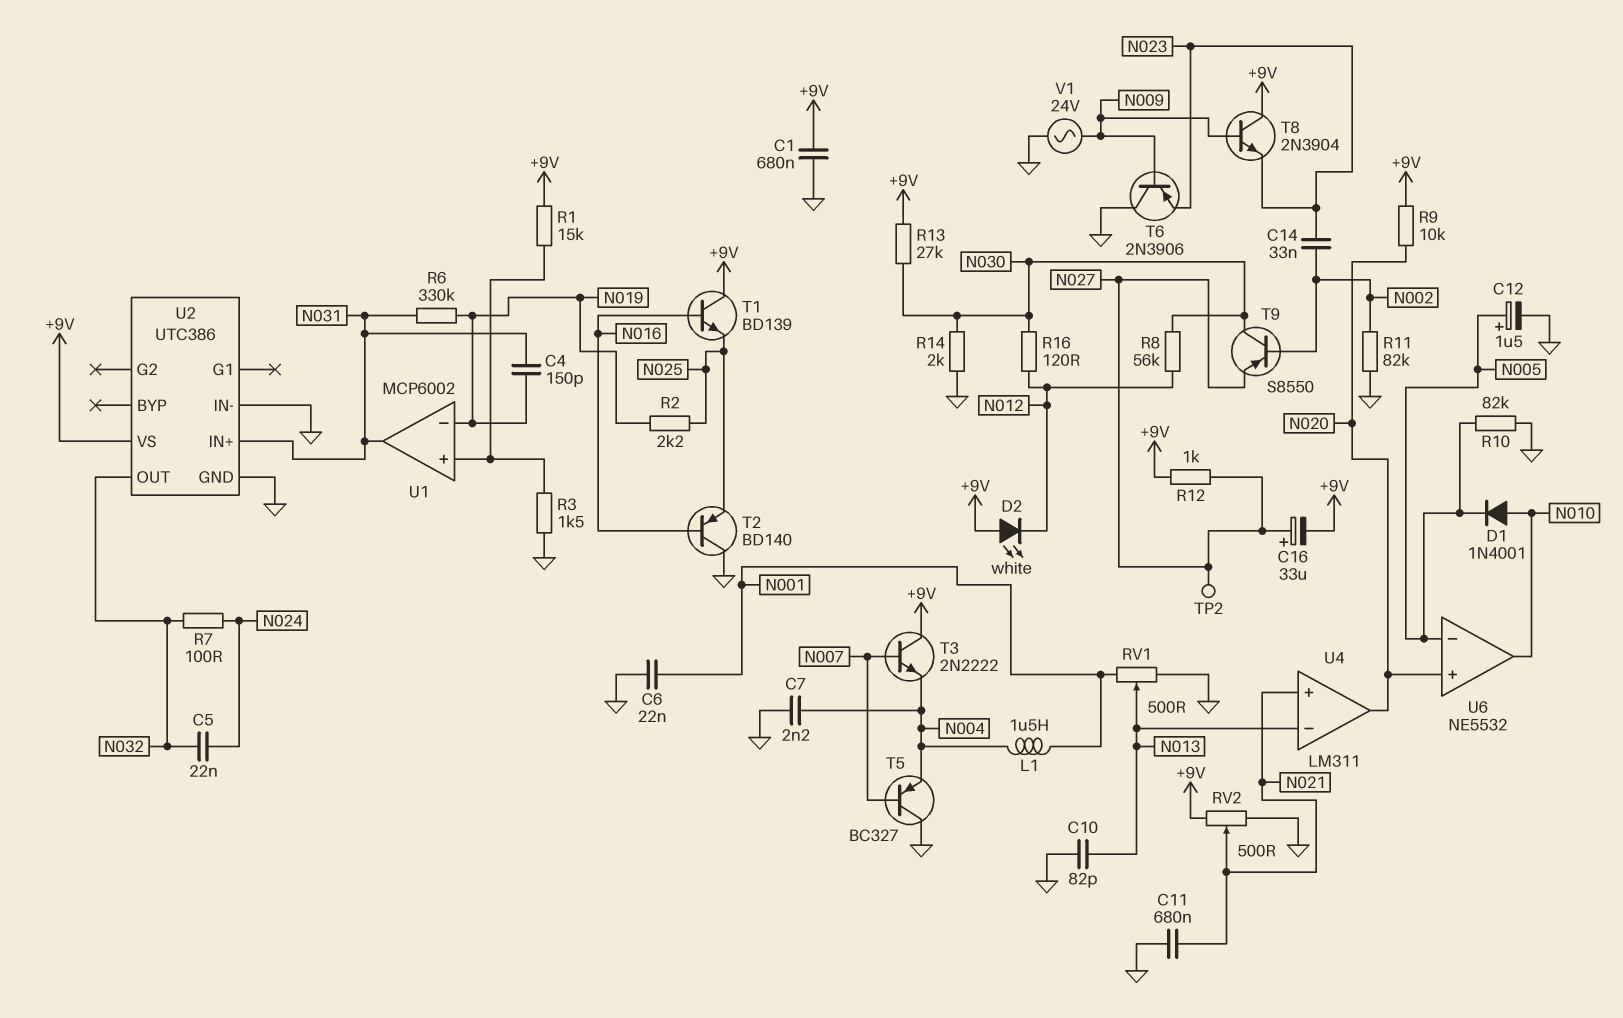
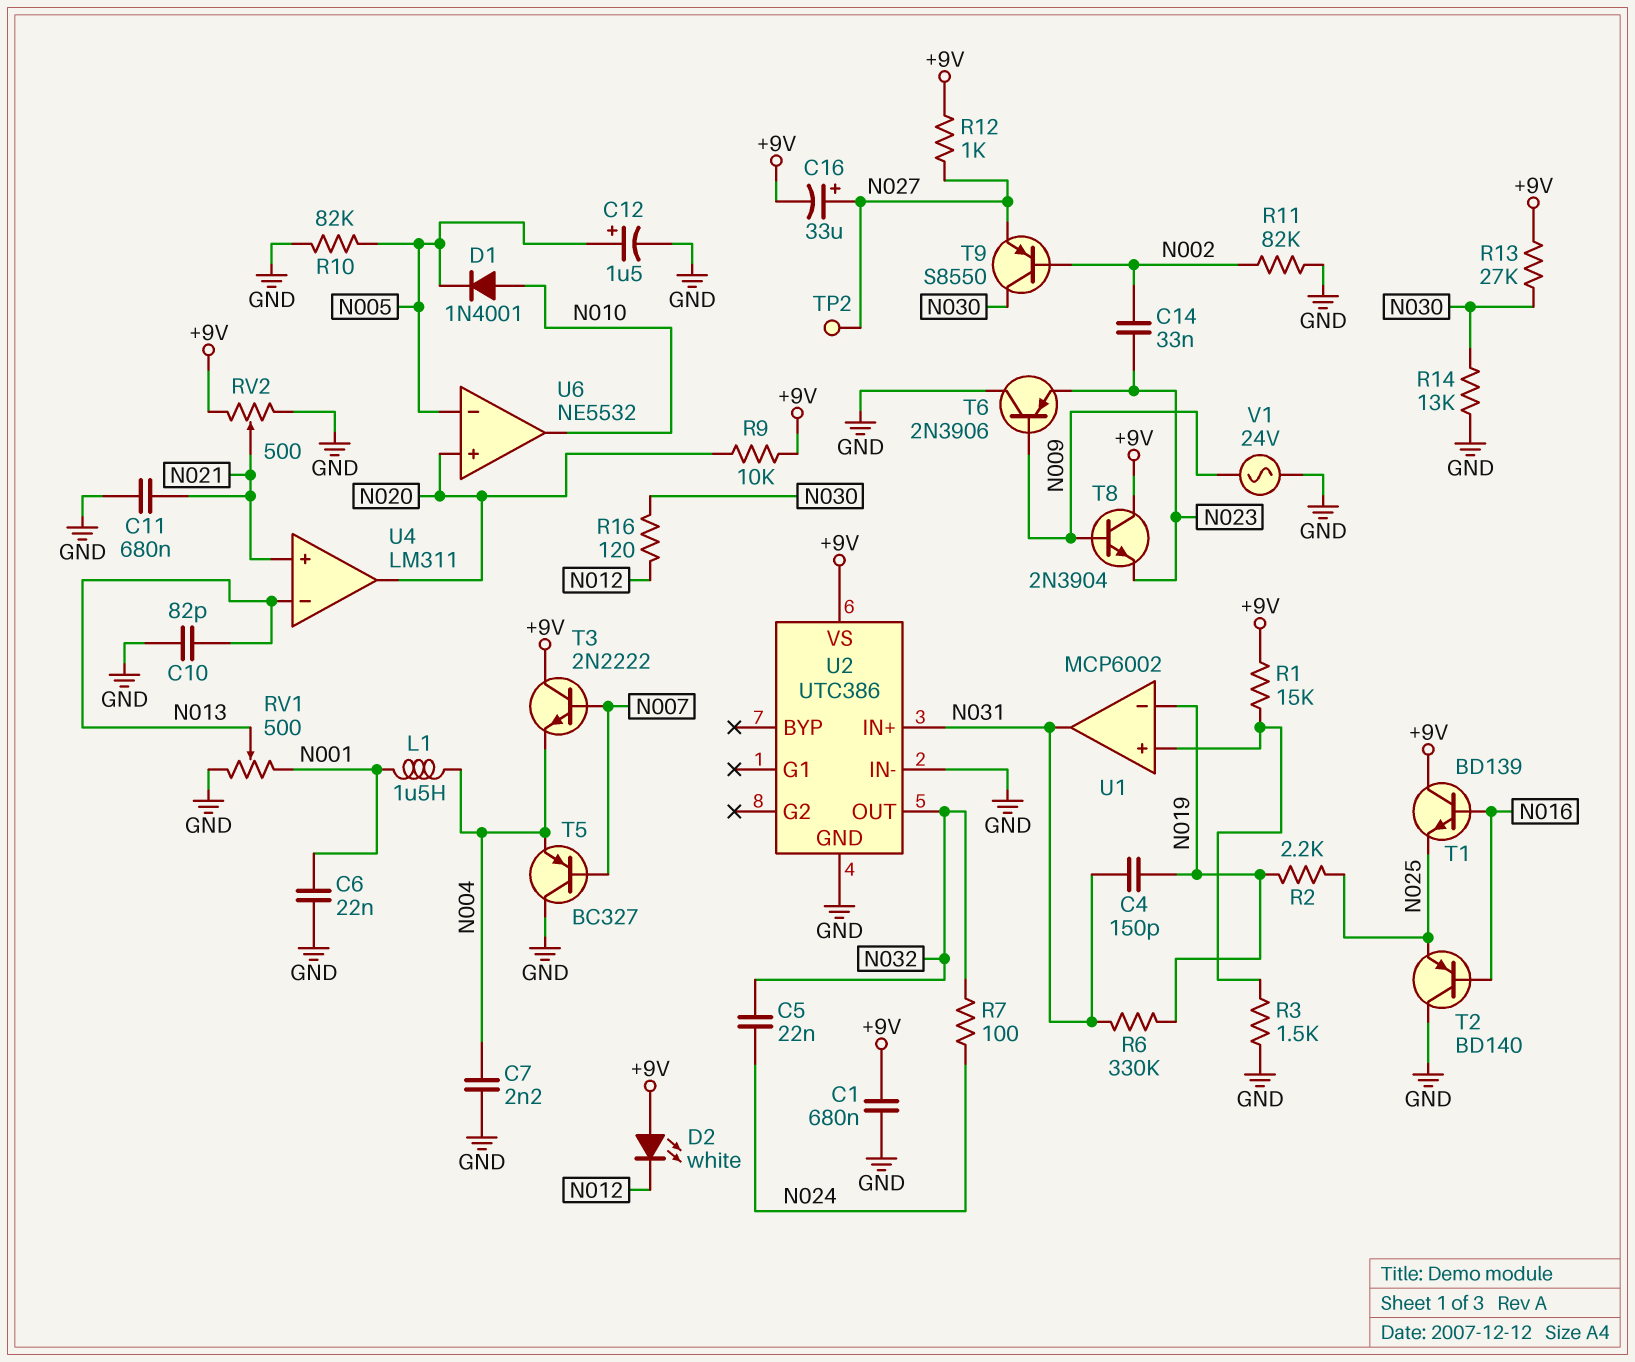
R8: 56k (N012, N030) -> none
R14: 2k (GND, N030) -> 13k (GND, N030)

